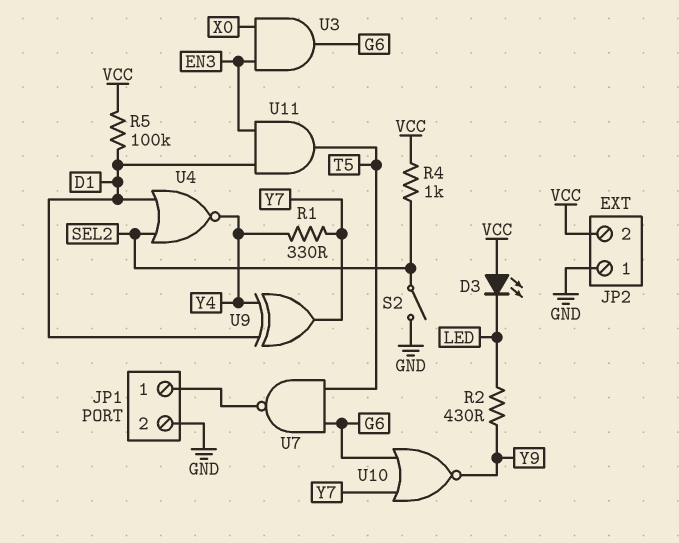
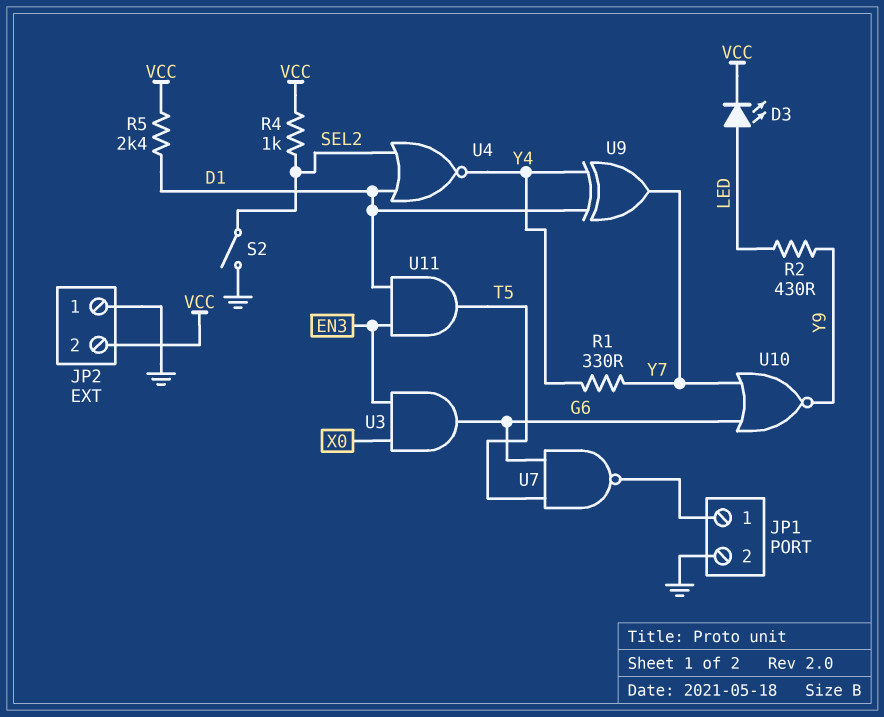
D3: LED (A VCC, K LED) -> LED (A LED, K VCC)
R5: 100k (D1, VCC) -> 2.4k (D1, VCC)

